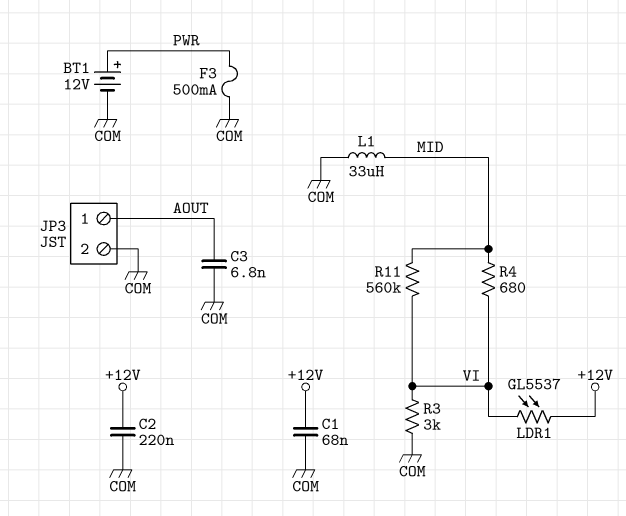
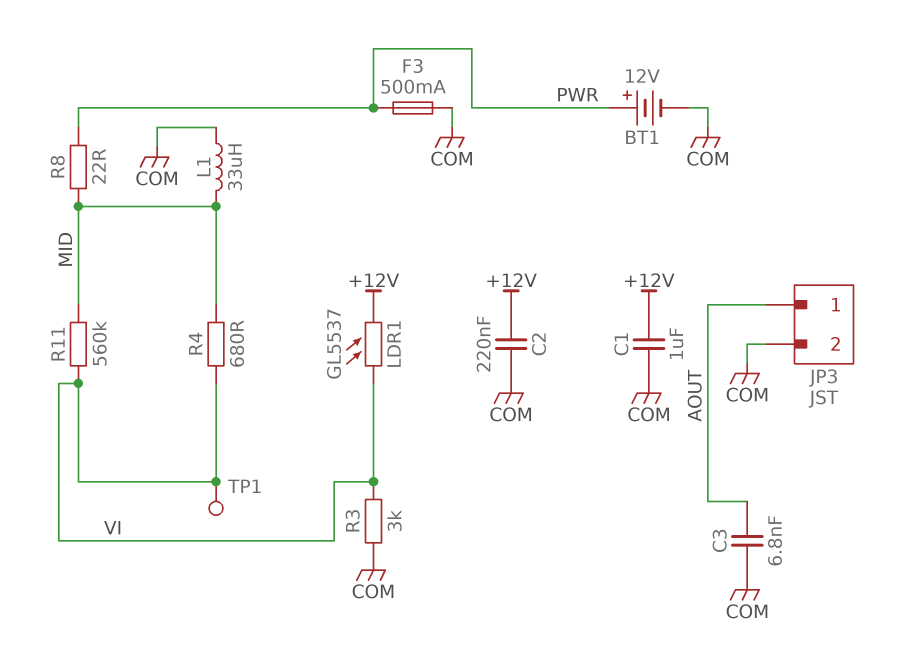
C1: 68nF (+12V, COM) -> 1uF (+12V, COM)
R8: none -> 22 (MID, PWR)
TP1: none -> test point (VI)

